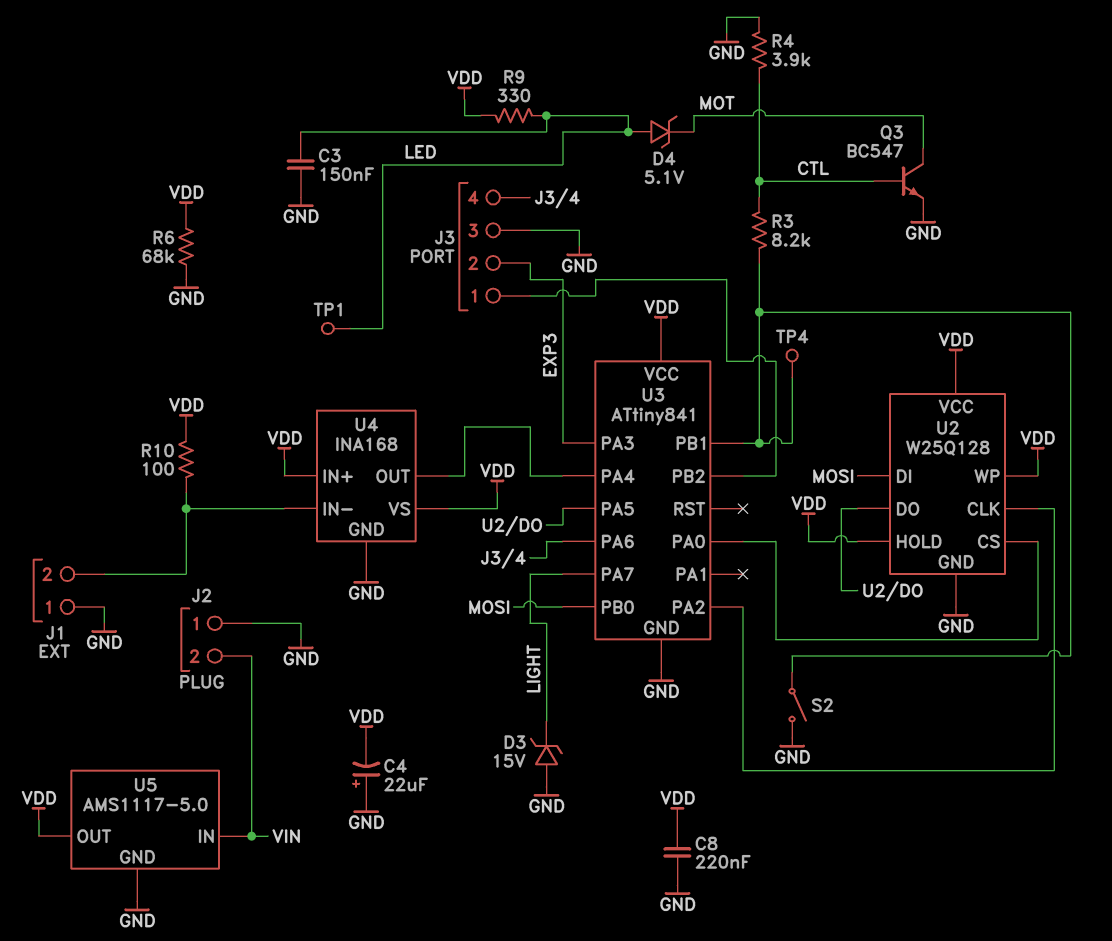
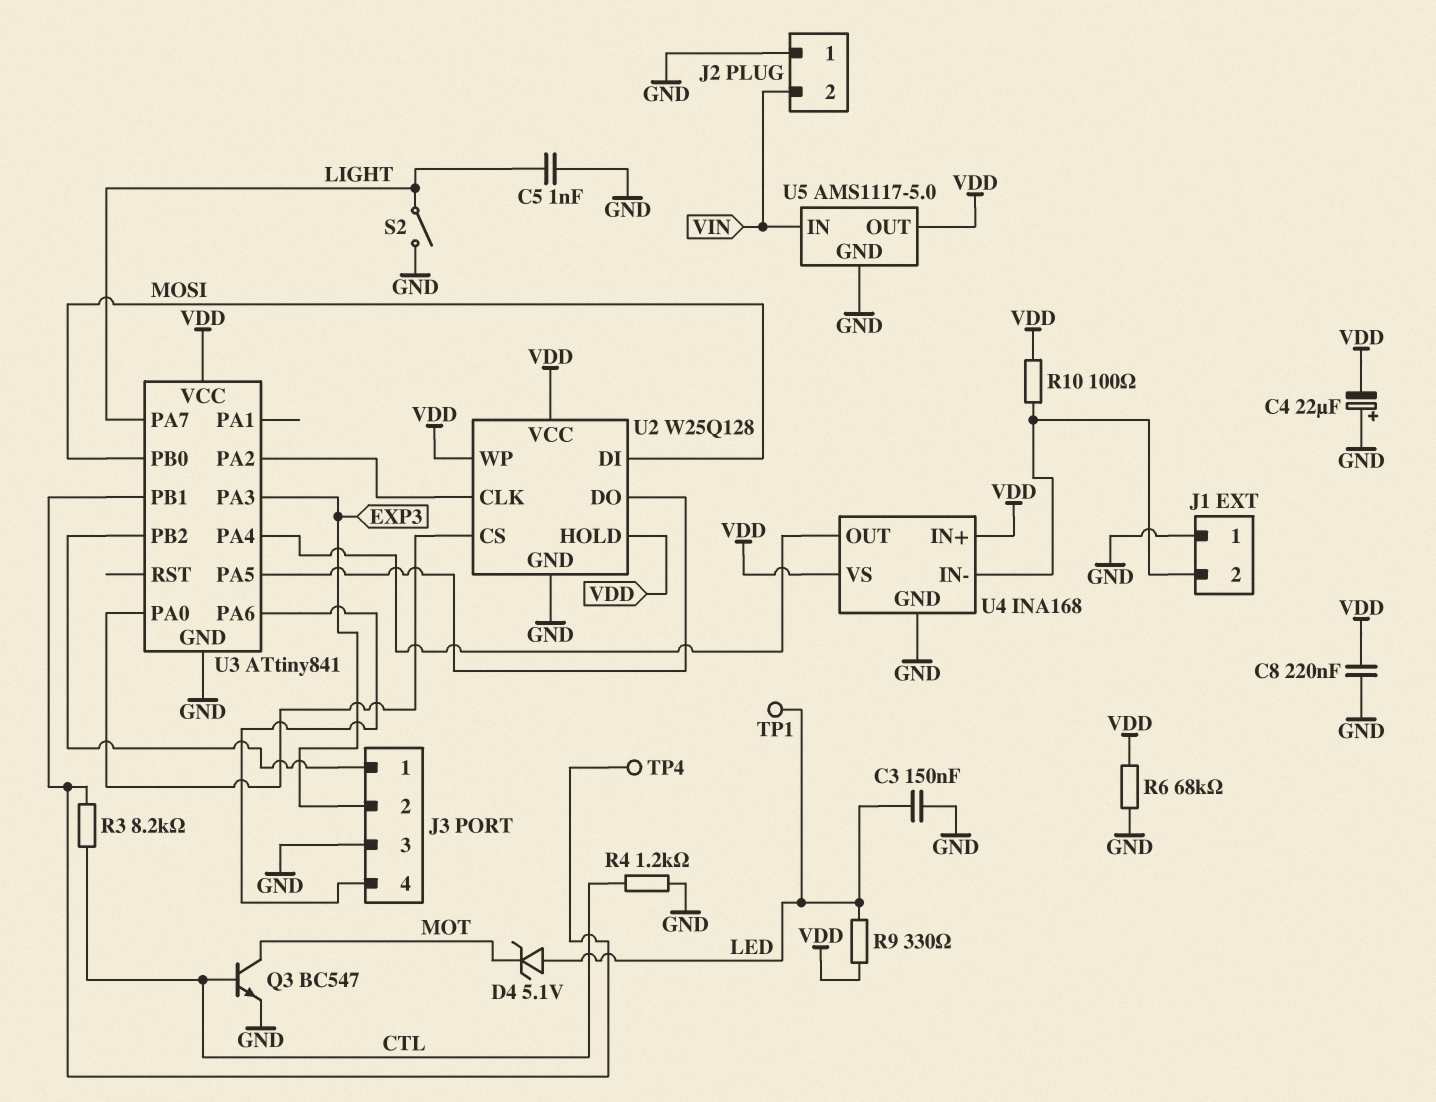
C5: none -> 1nF (GND, LIGHT)
D3: zener 15V (A GND, K LIGHT) -> none
R4: 3.9k (CTL, GND) -> 1.2k (CTL, GND)
S2: switch (GND, U3/PB1) -> switch (GND, LIGHT)

